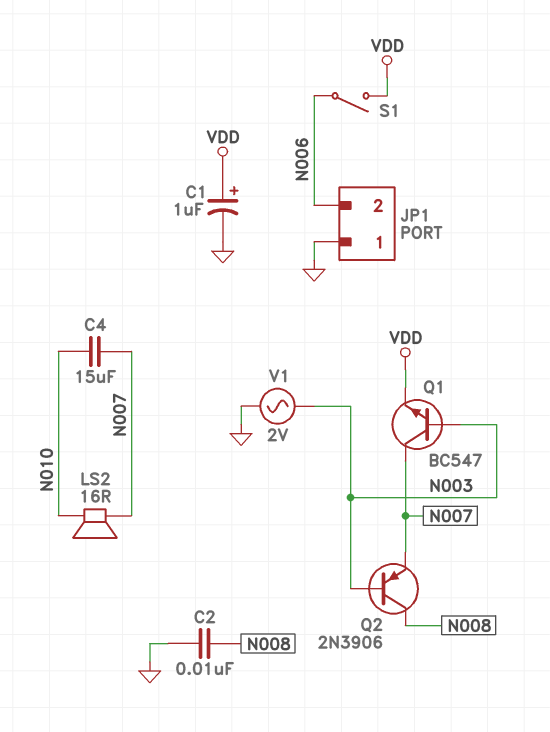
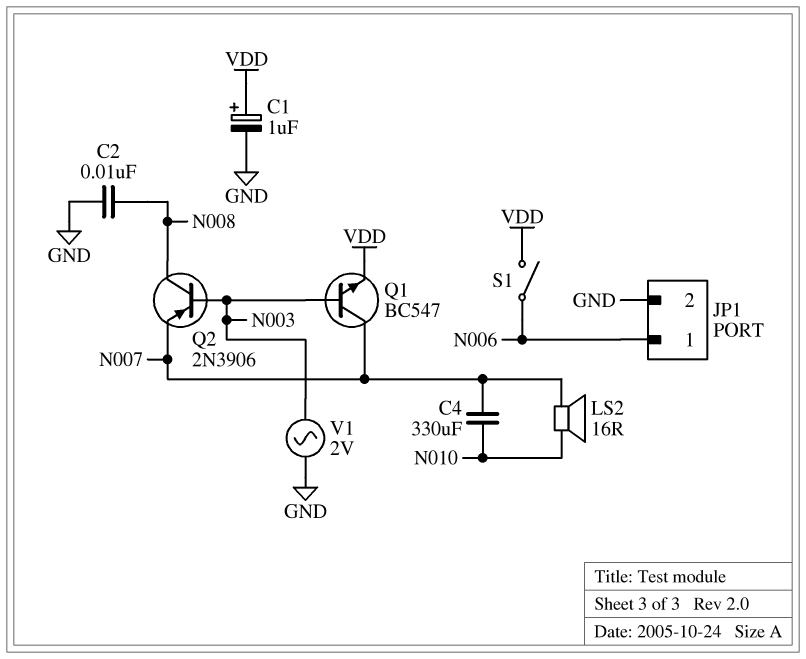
C4: 15uF (N007, N010) -> 330uF (N007, N010)
JP1 pin 1: GND -> N006
JP1 pin 2: N006 -> GND

